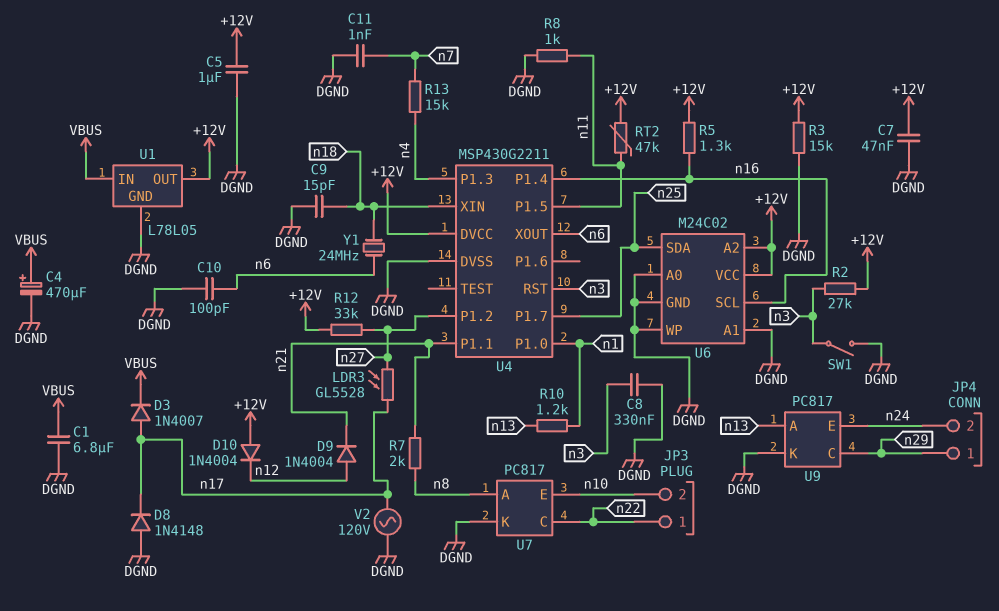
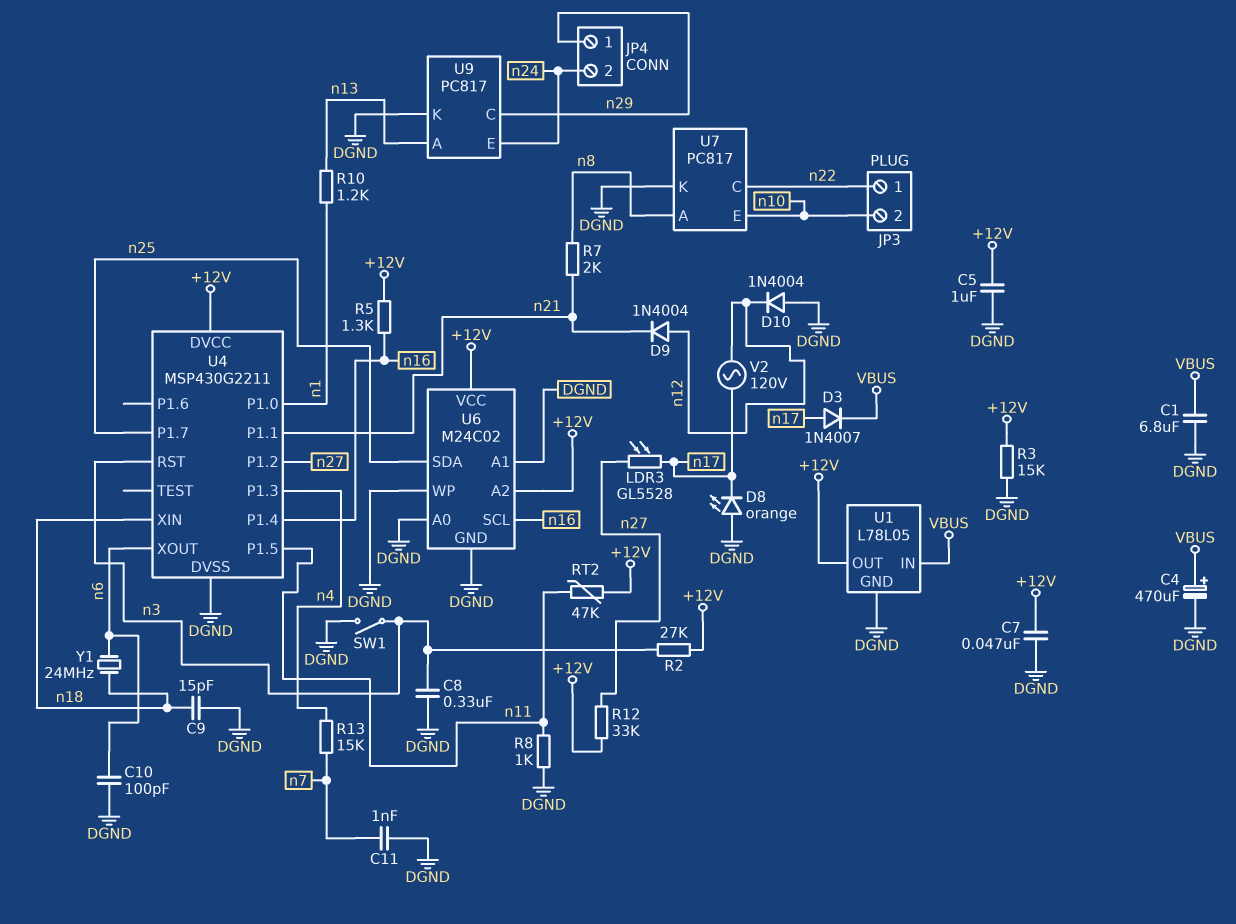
D8: diode 1N4148 (A DGND, K n17) -> LED orange (A DGND, K n17)
D10: diode 1N4004 (A +12V, K n12) -> diode 1N4004 (A DGND, K n12)
V2: AC 120V (DGND, n17) -> AC 120V (n12, n17)

